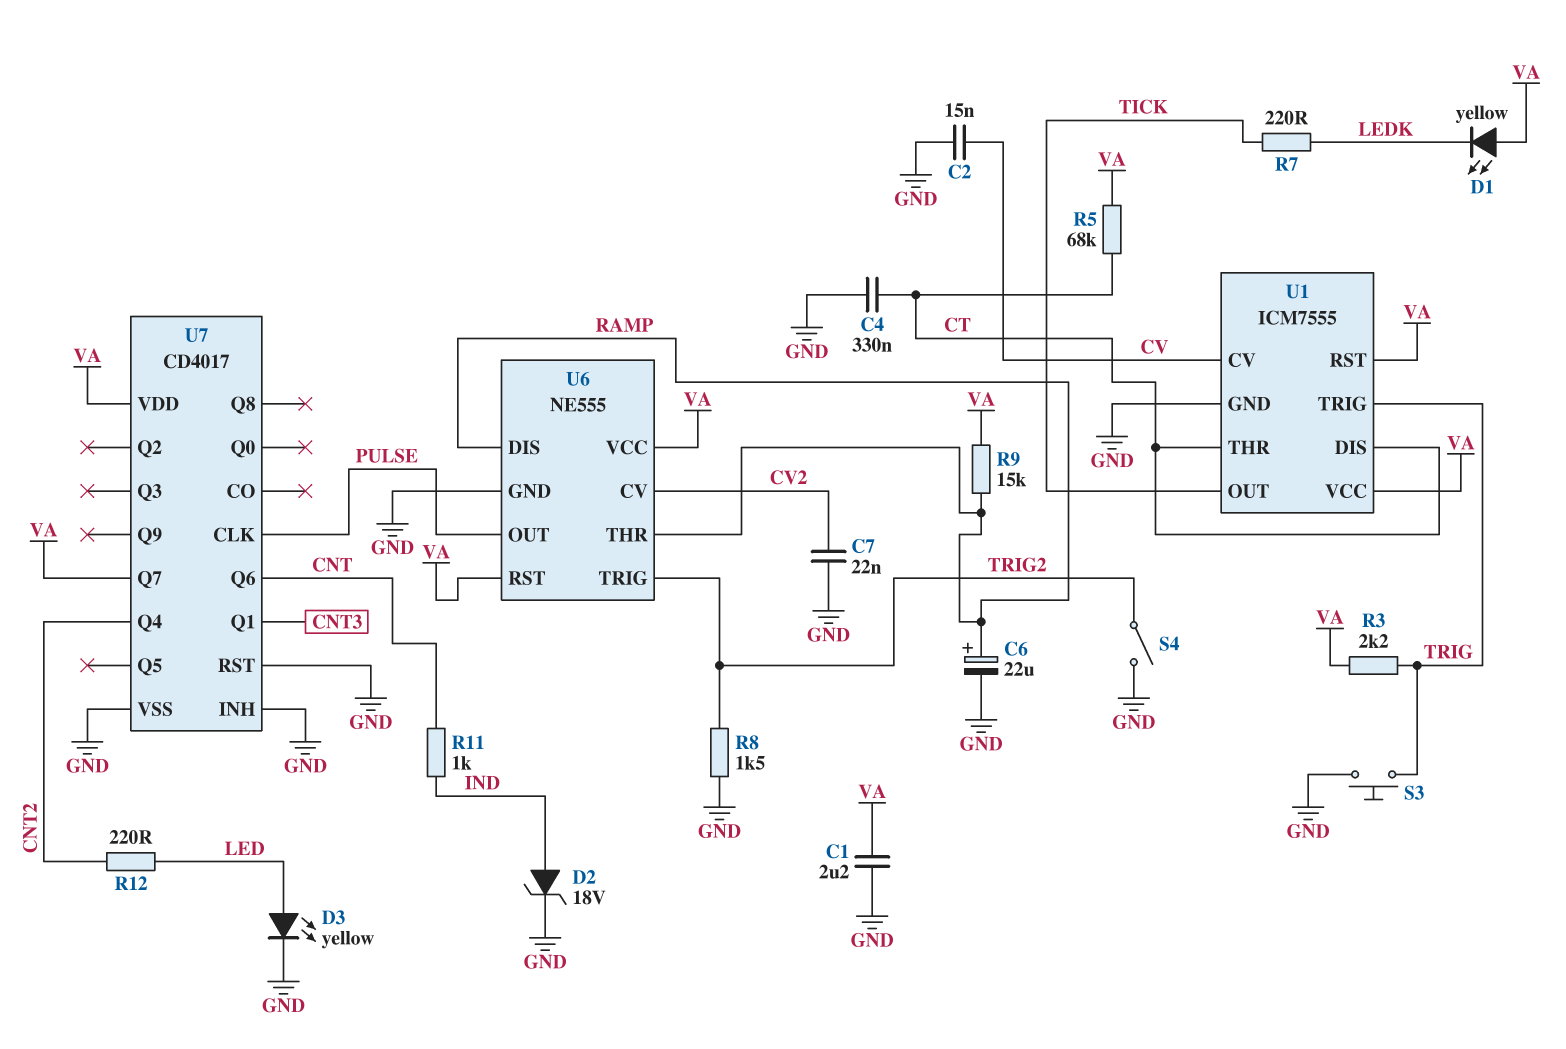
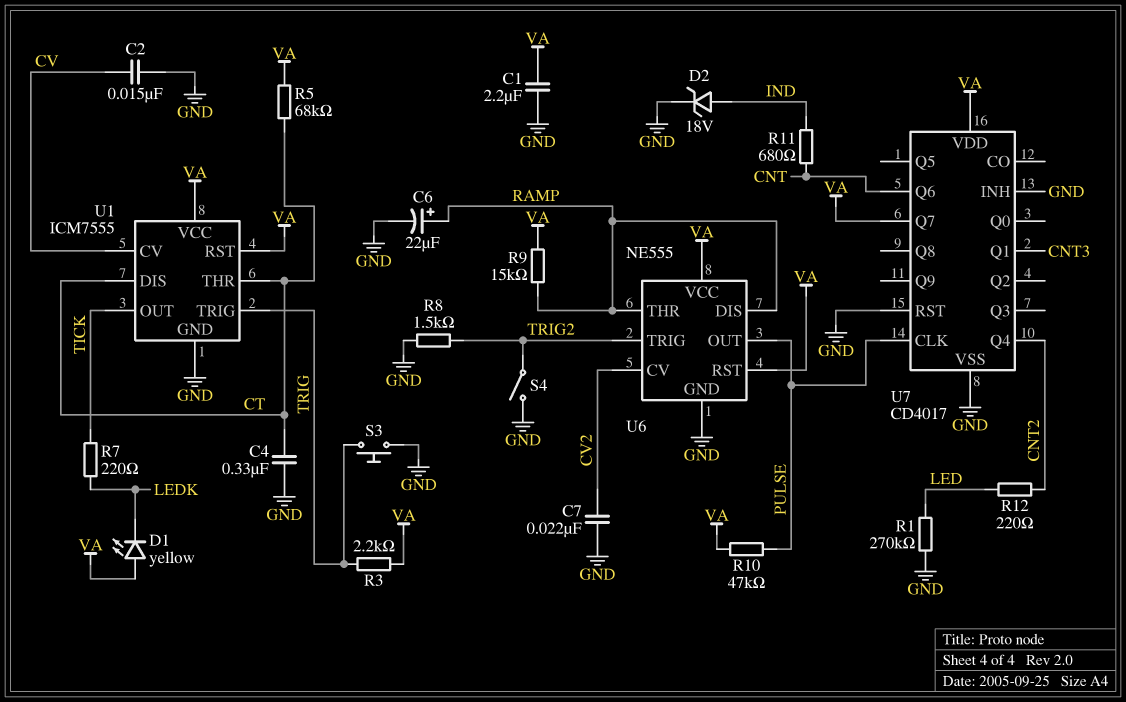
D3: LED yellow (A LED, K GND) -> none
R1: none -> 270k (GND, LED)
R10: none -> 47k (PULSE, VA)
R11: 1k (CNT, IND) -> 680 (CNT, IND)

